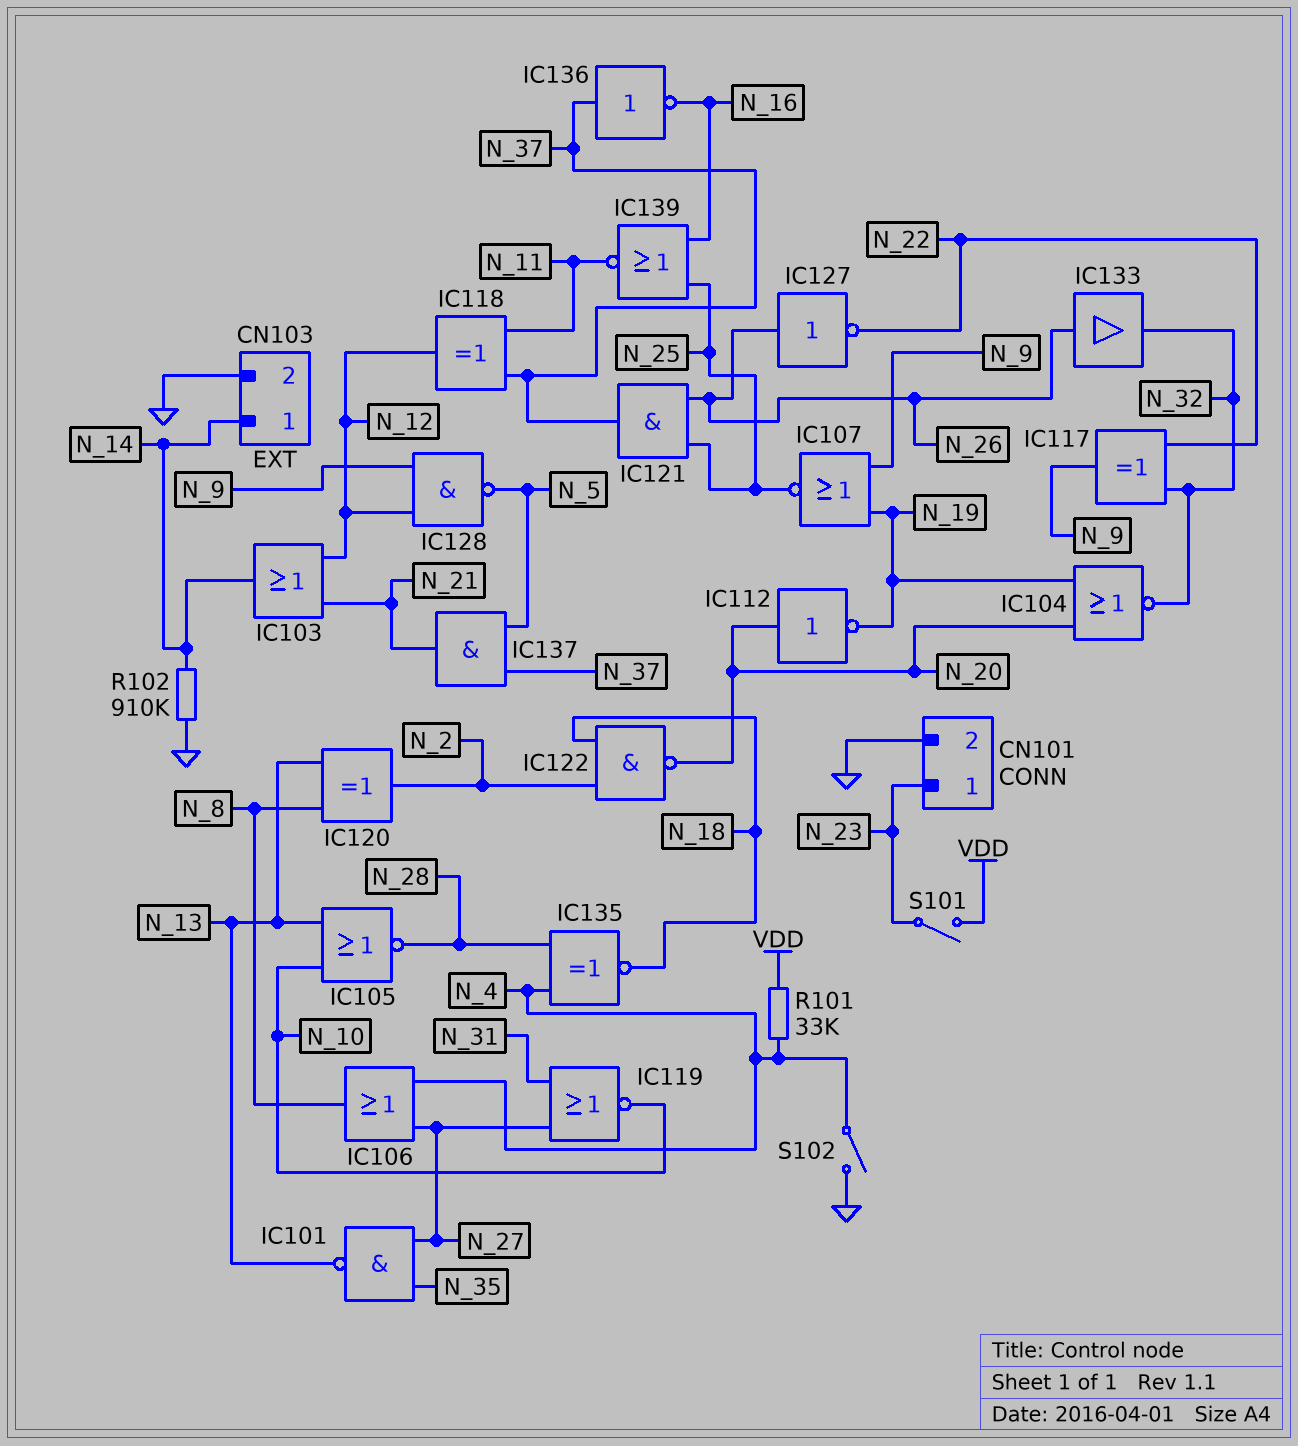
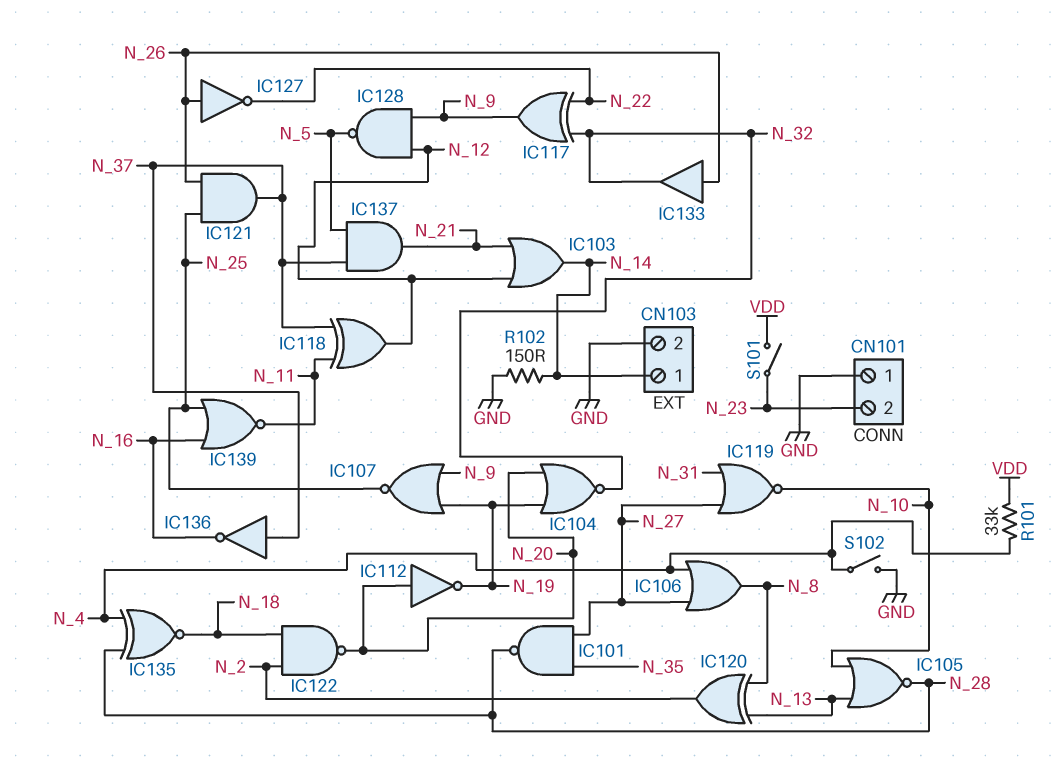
CN101 pin 1: N_23 -> GND
CN101 pin 2: GND -> N_23
IC101: NAND (in N_27, in N_35, out N_13) -> NAND (in N_27, in N_35, out N_28)
R102: 910k (GND, N_14) -> 150 (GND, N_14)

